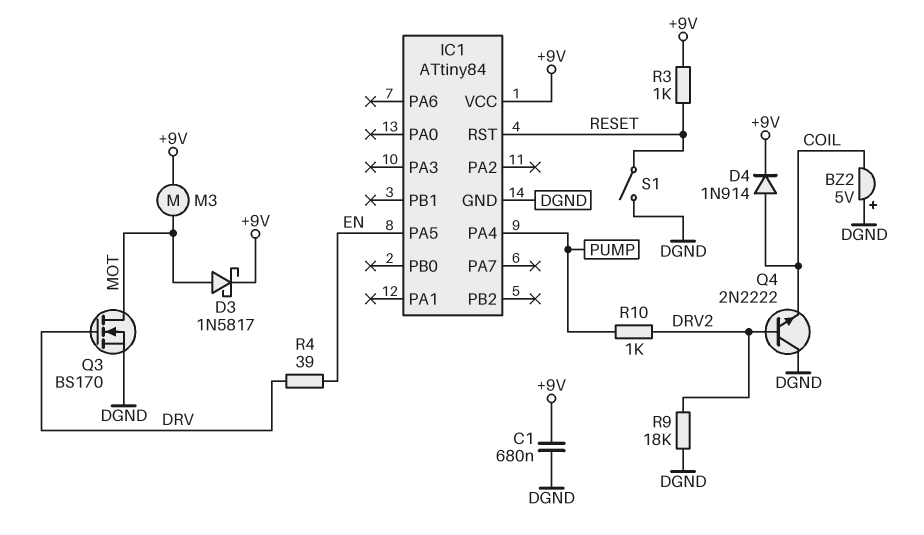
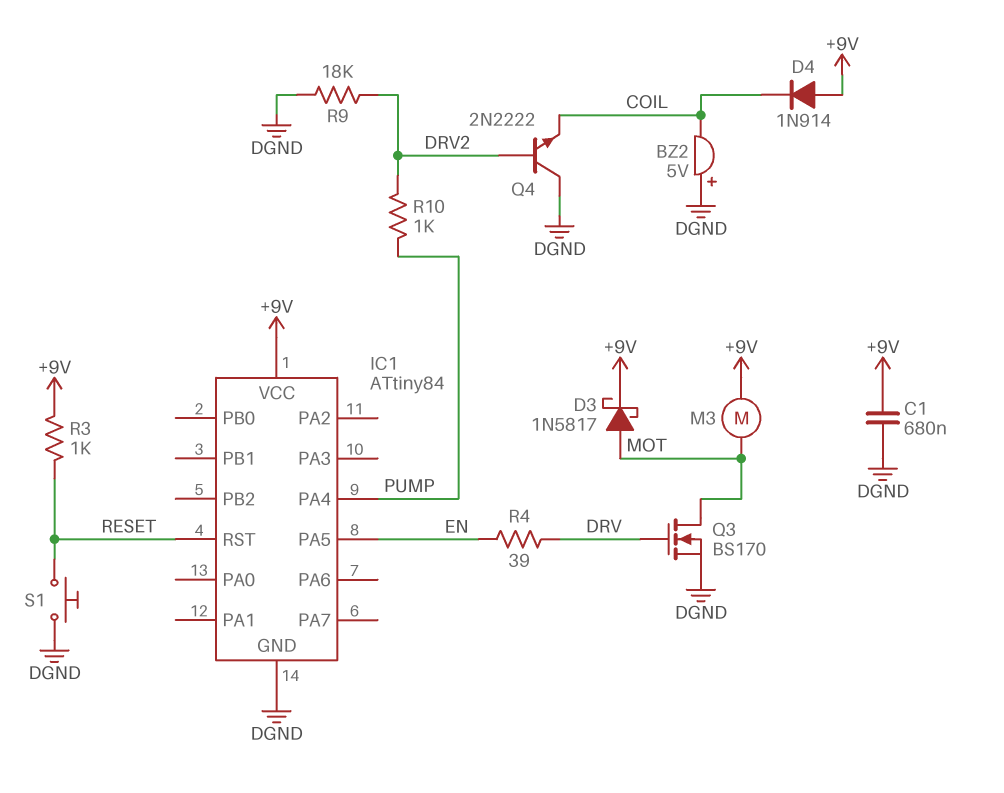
D4: diode 1N914 (A COIL, K +9V) -> diode 1N914 (A +9V, K COIL)
S1: switch (DGND, RESET) -> button (DGND, RESET)

